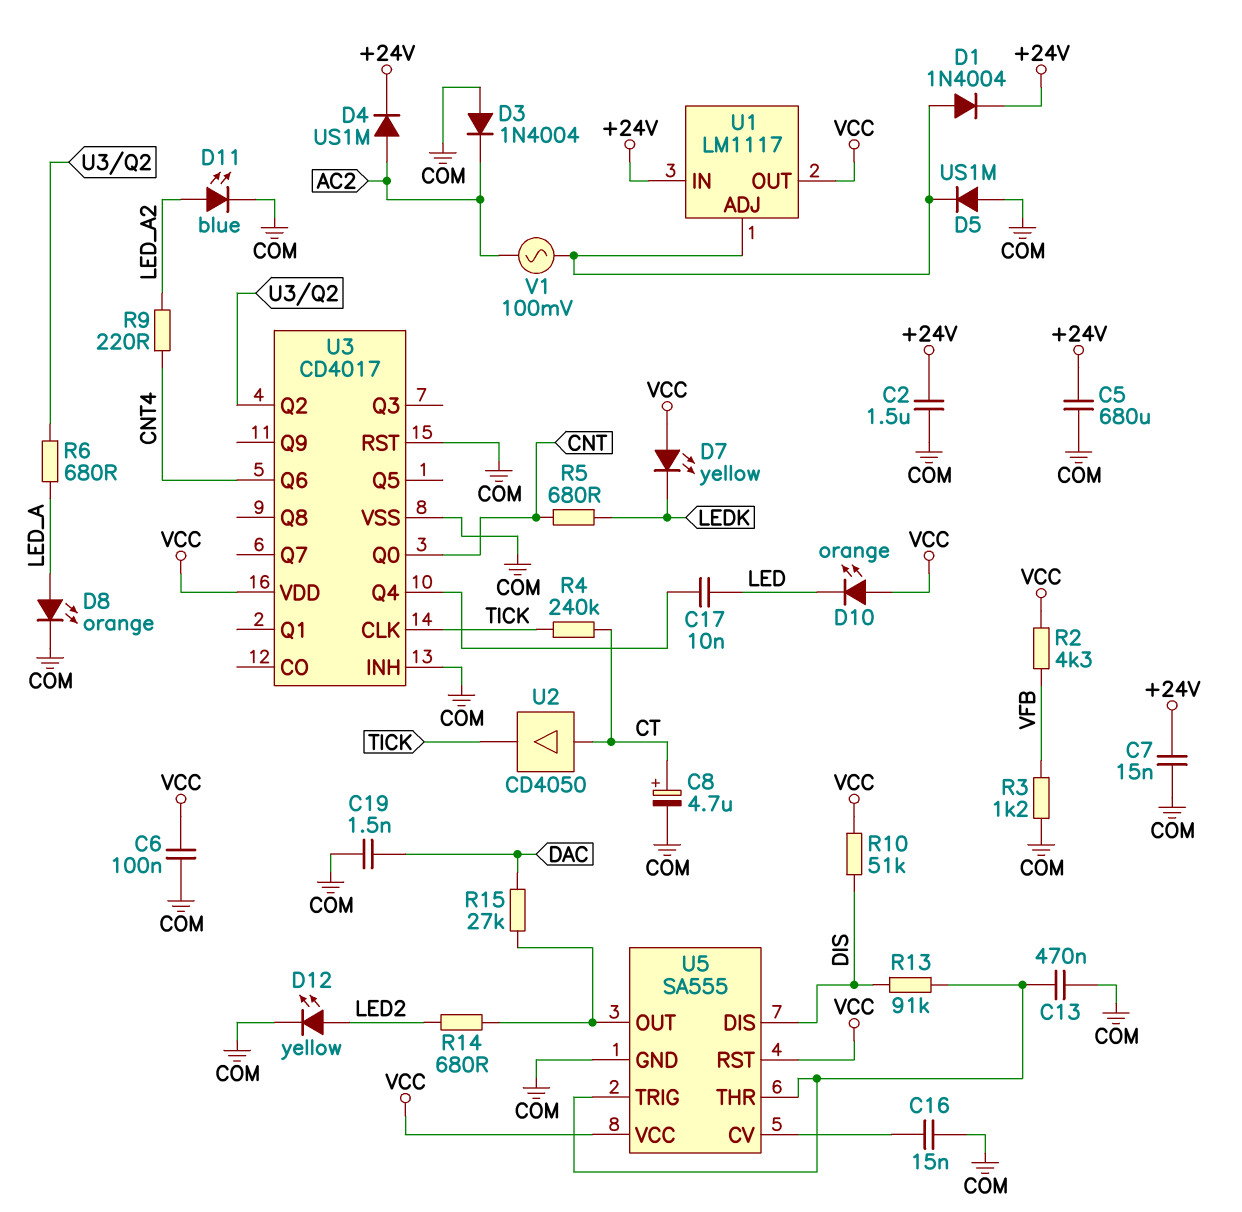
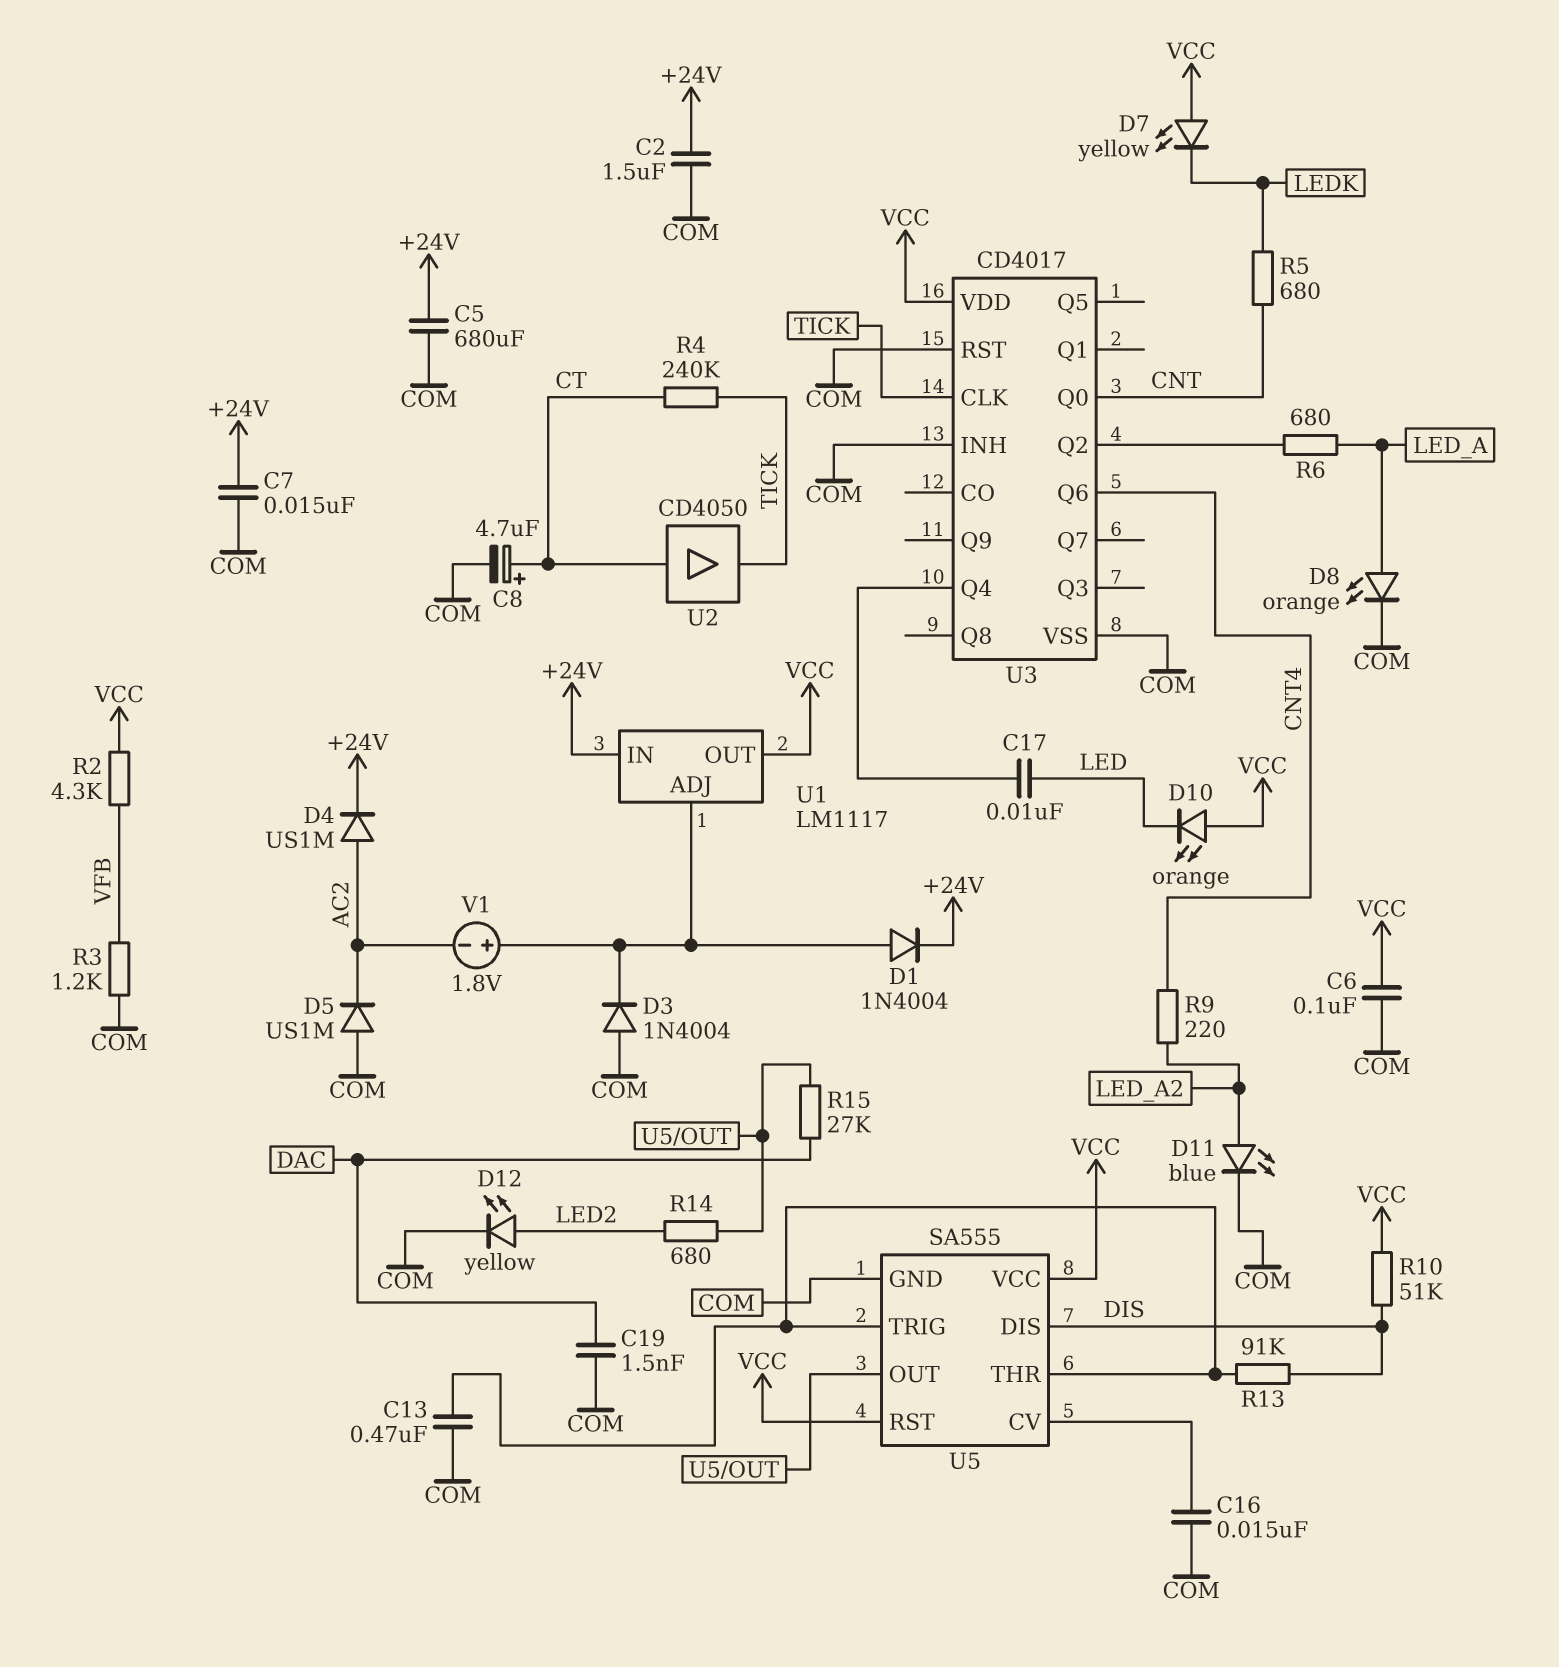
D3: diode 1N4004 (A COM, K AC2) -> diode 1N4004 (A COM, K U1/ADJ)
D5: diode US1M (A COM, K U1/ADJ) -> diode US1M (A COM, K AC2)
V1: AC 100mV (AC2, U1/ADJ) -> 1.8V (plus U1/ADJ, minus AC2)

